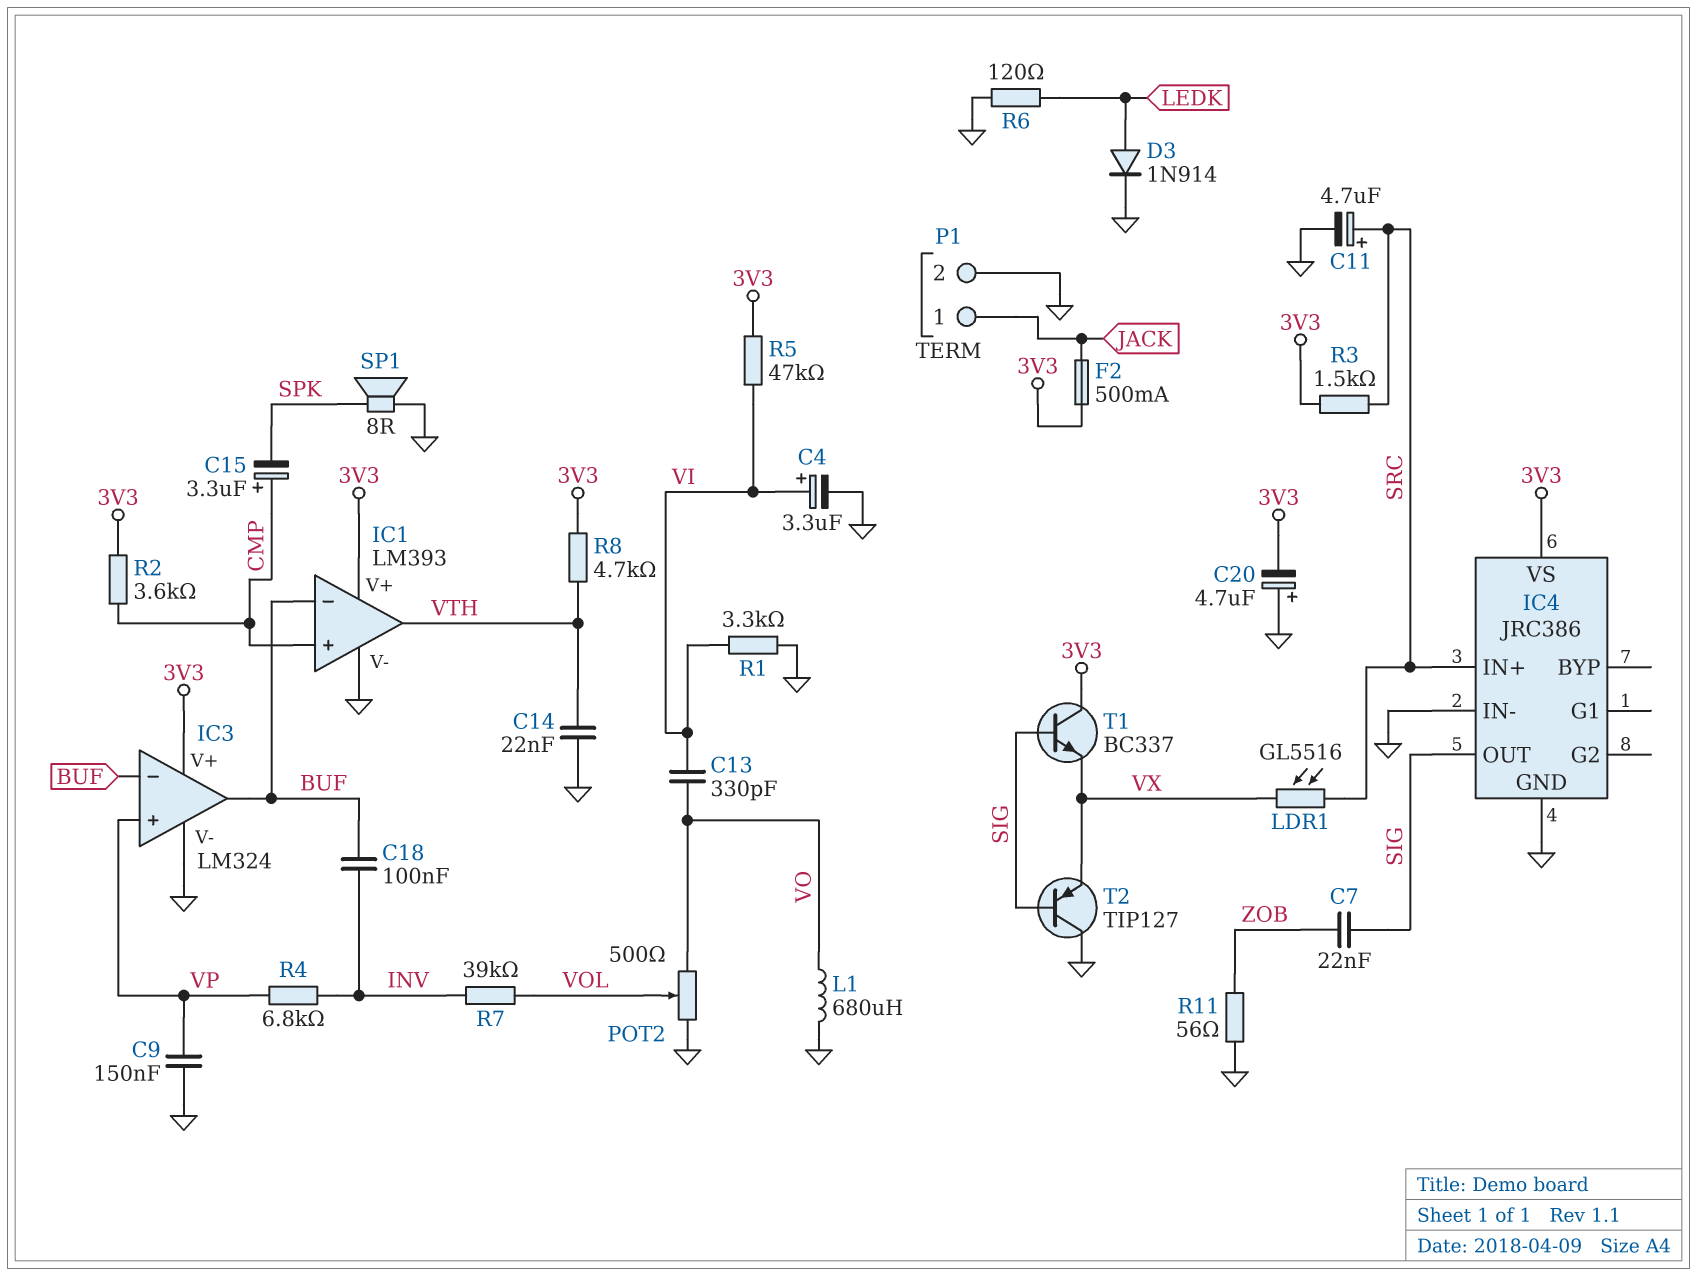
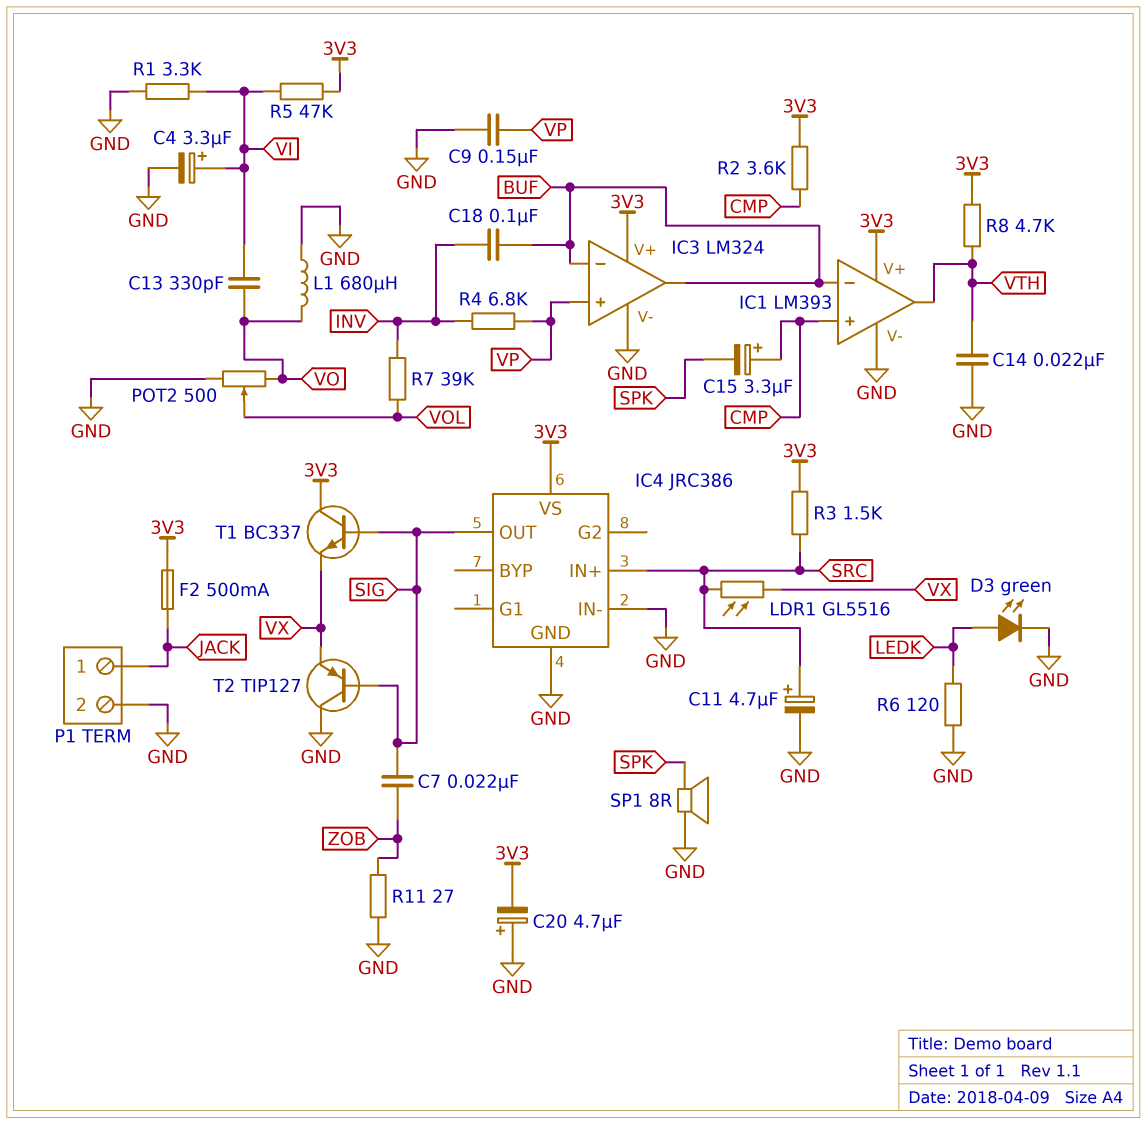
D3: diode 1N914 (A LEDK, K GND) -> LED green (A LEDK, K GND)
R11: 56 (GND, ZOB) -> 27 (GND, ZOB)

